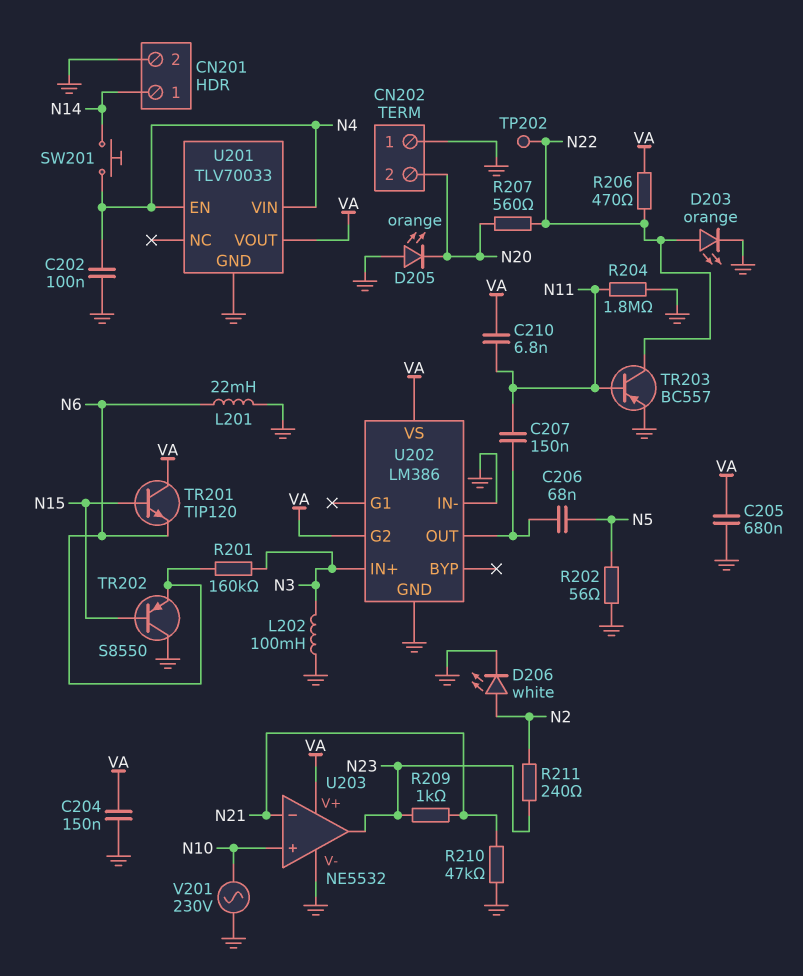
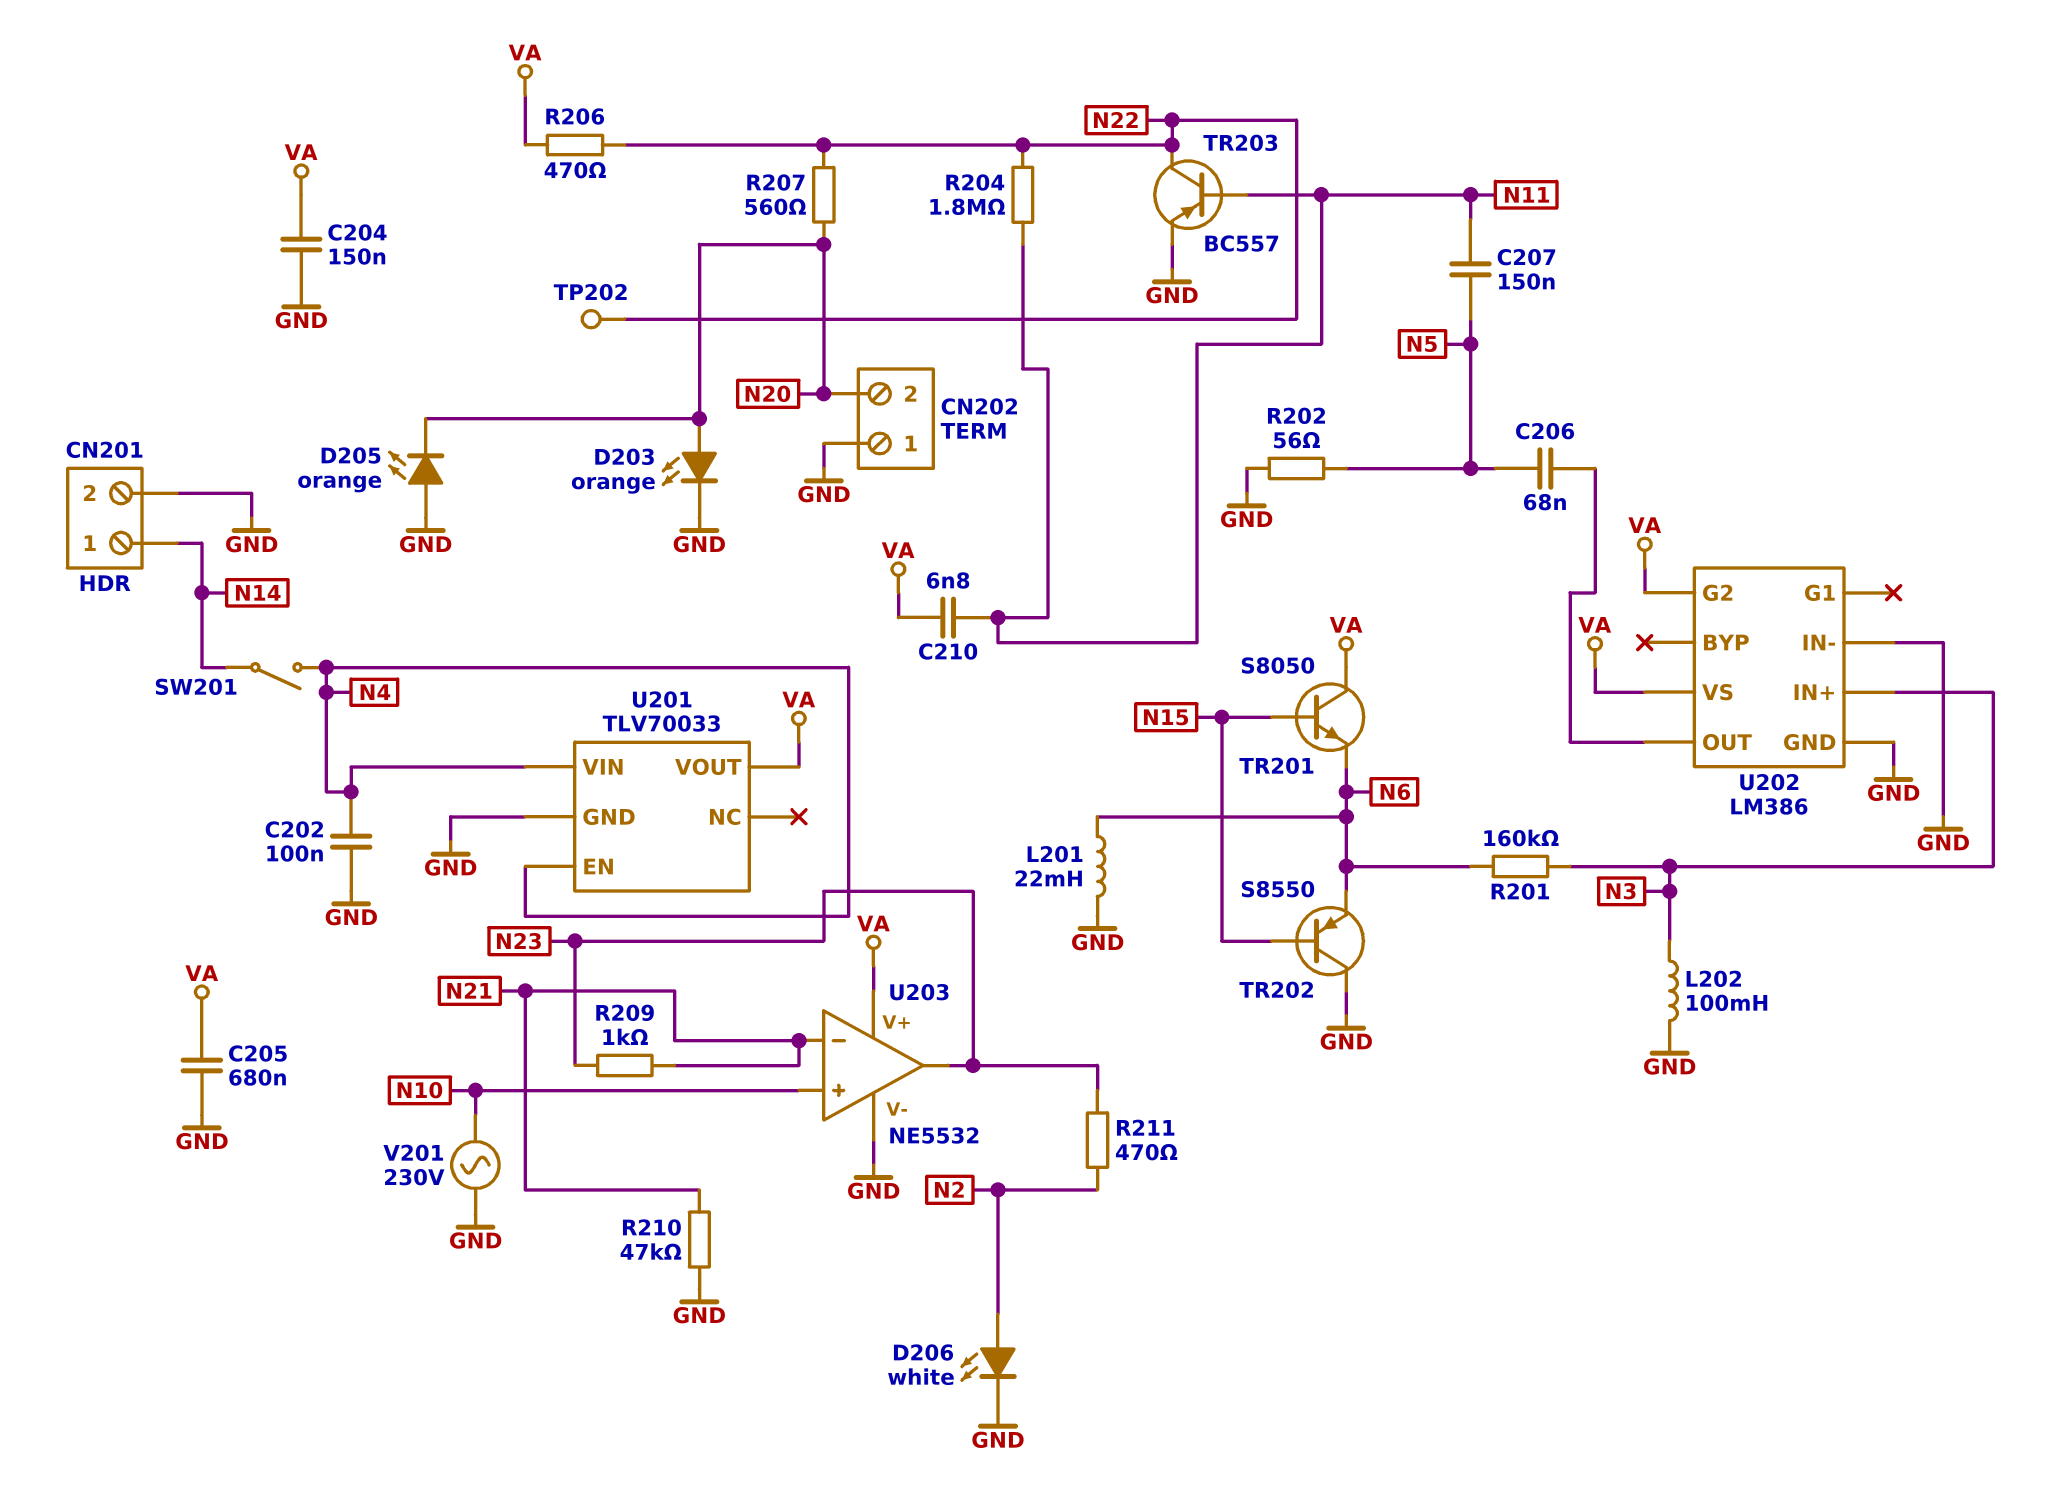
C207: 150nF (N11, U202/OUT) -> 150nF (N5, N11)
D203: LED orange (A N22, K GND) -> LED orange (A N20, K GND)
R204: 1.8M (GND, N11) -> 1.8M (N11, N22)
R211: 240 (N2, N23) -> 470 (N2, N23)
SW201: button (N4, N14) -> switch (N4, N14)
TR201: NPN TIP120 (B N15, C VA, E N6) -> NPN S8050 (B N15, C VA, E N6)

